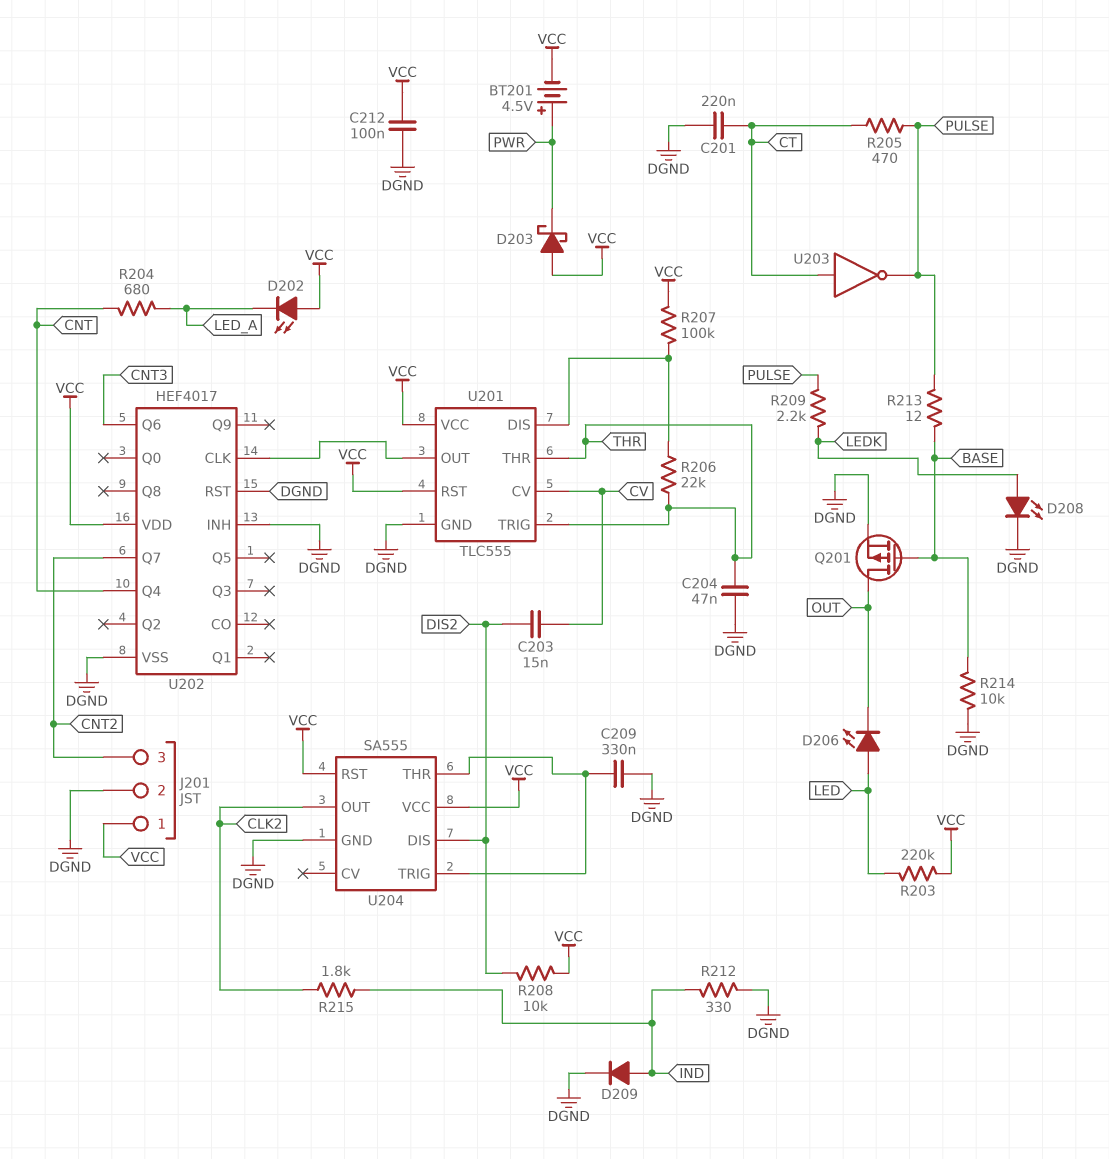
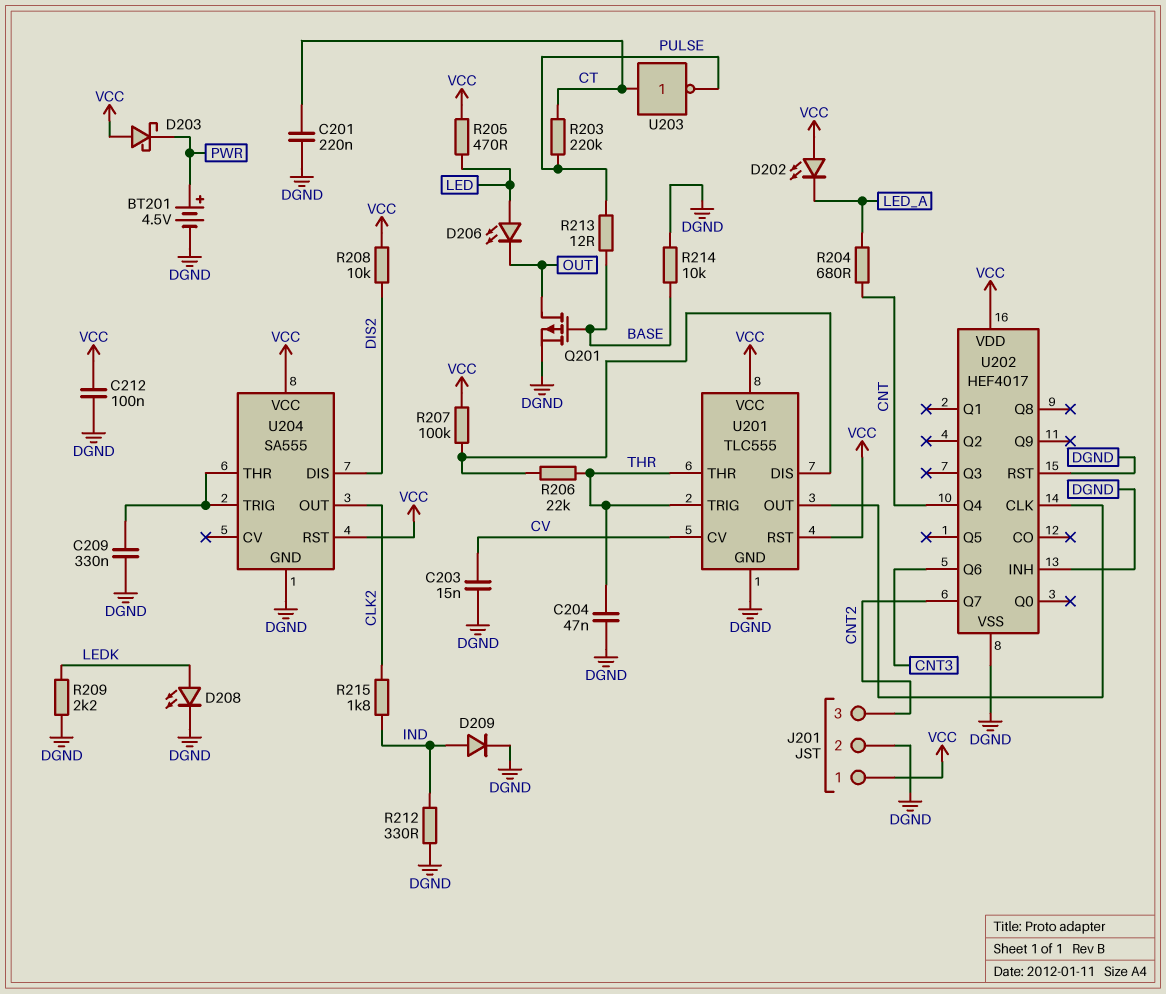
BT201: 4.5V (plus PWR, minus VCC) -> 4.5V (plus PWR, minus DGND)
C203: 15nF (CV, DIS2) -> 15nF (CV, DGND)
R203: 220k (LED, VCC) -> 220k (CT, PULSE)
R205: 470 (CT, PULSE) -> 470 (LED, VCC)
R209: 2.2k (LEDK, PULSE) -> 2.2k (DGND, LEDK)

